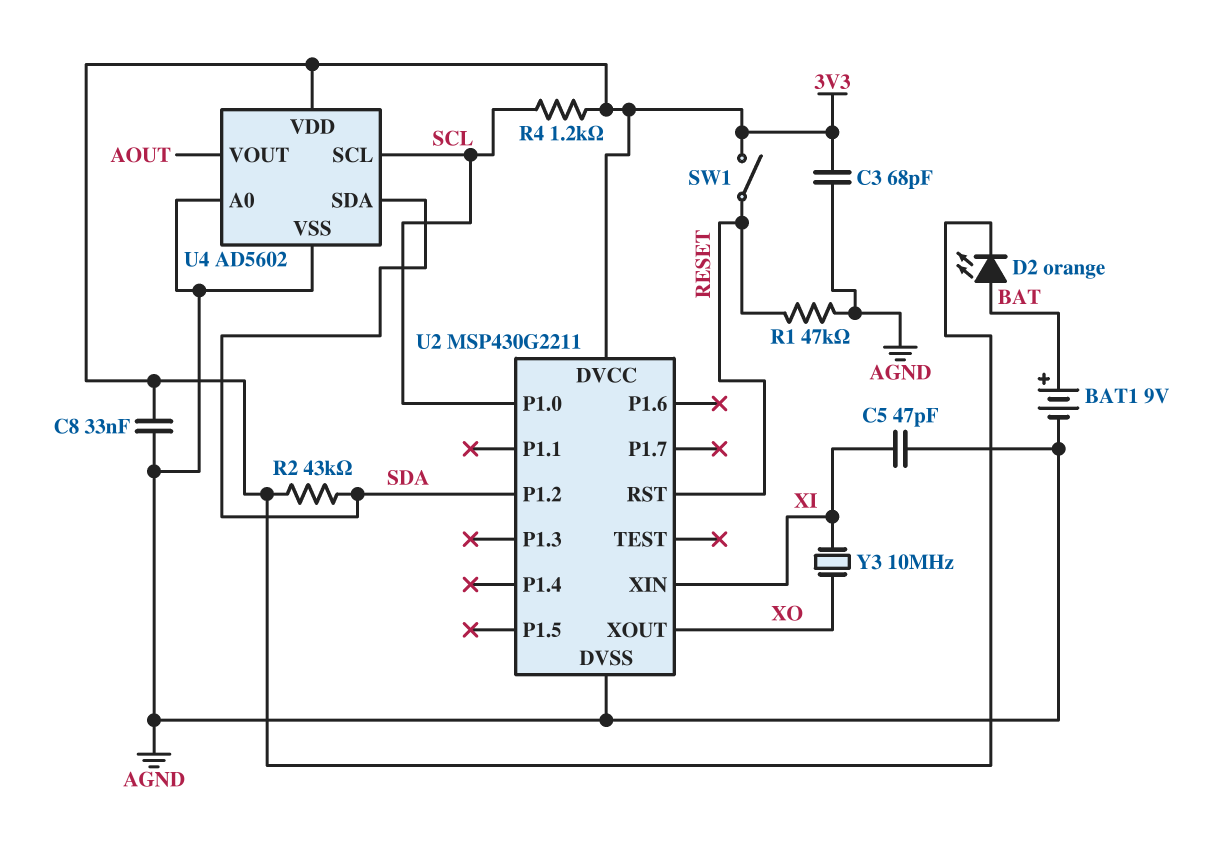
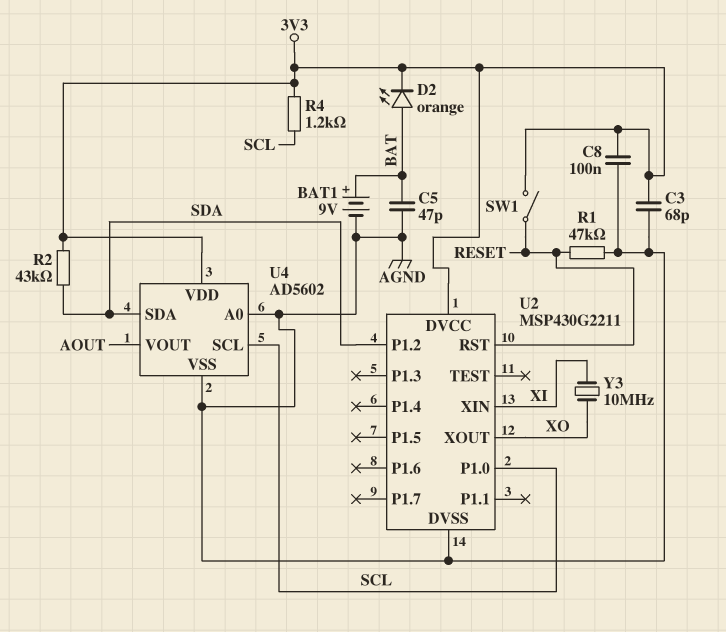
C5: 47pF (AGND, XI) -> 47pF (AGND, BAT)
C8: 33nF (3V3, AGND) -> 100nF (3V3, AGND)

